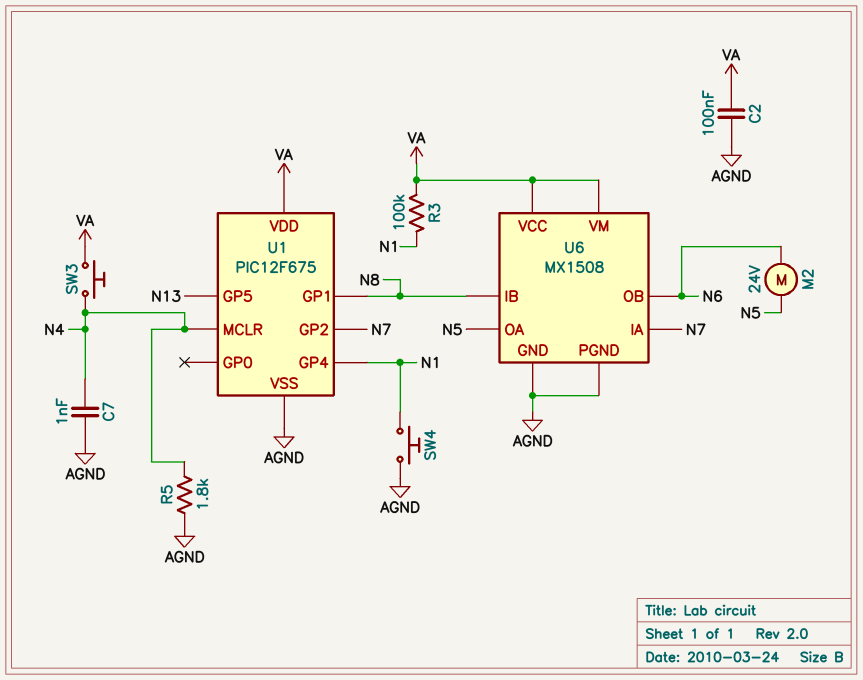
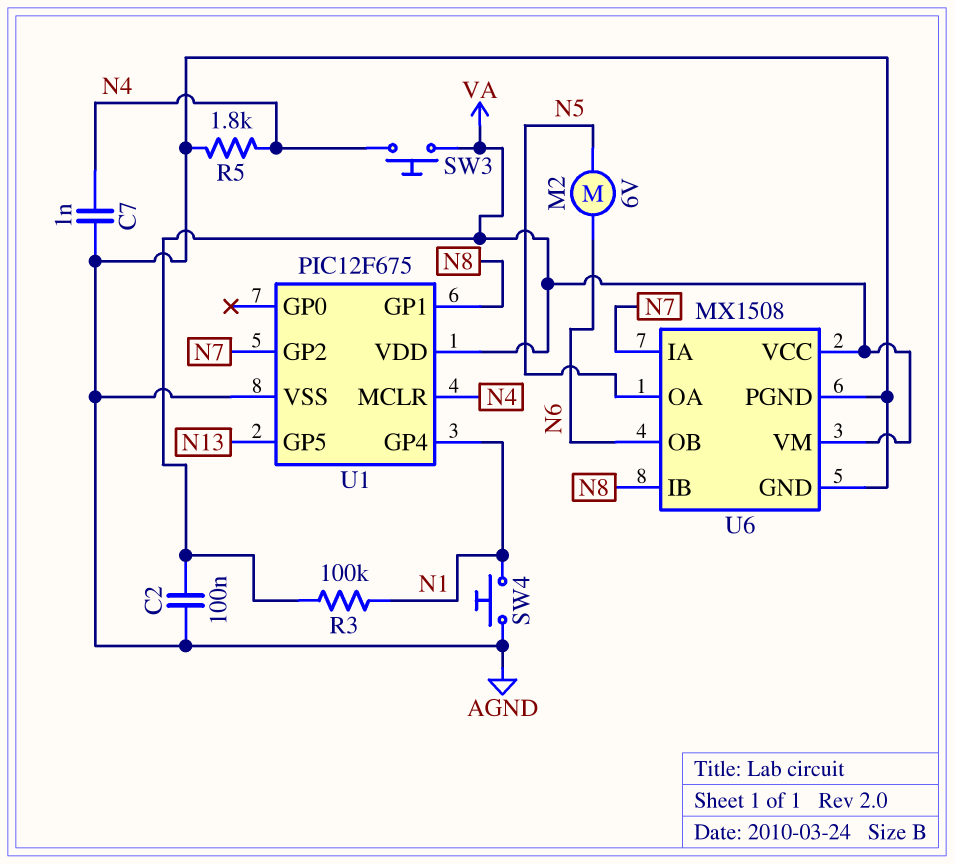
M2: motor 24V (N5, N6) -> motor 6V (N5, N6)

